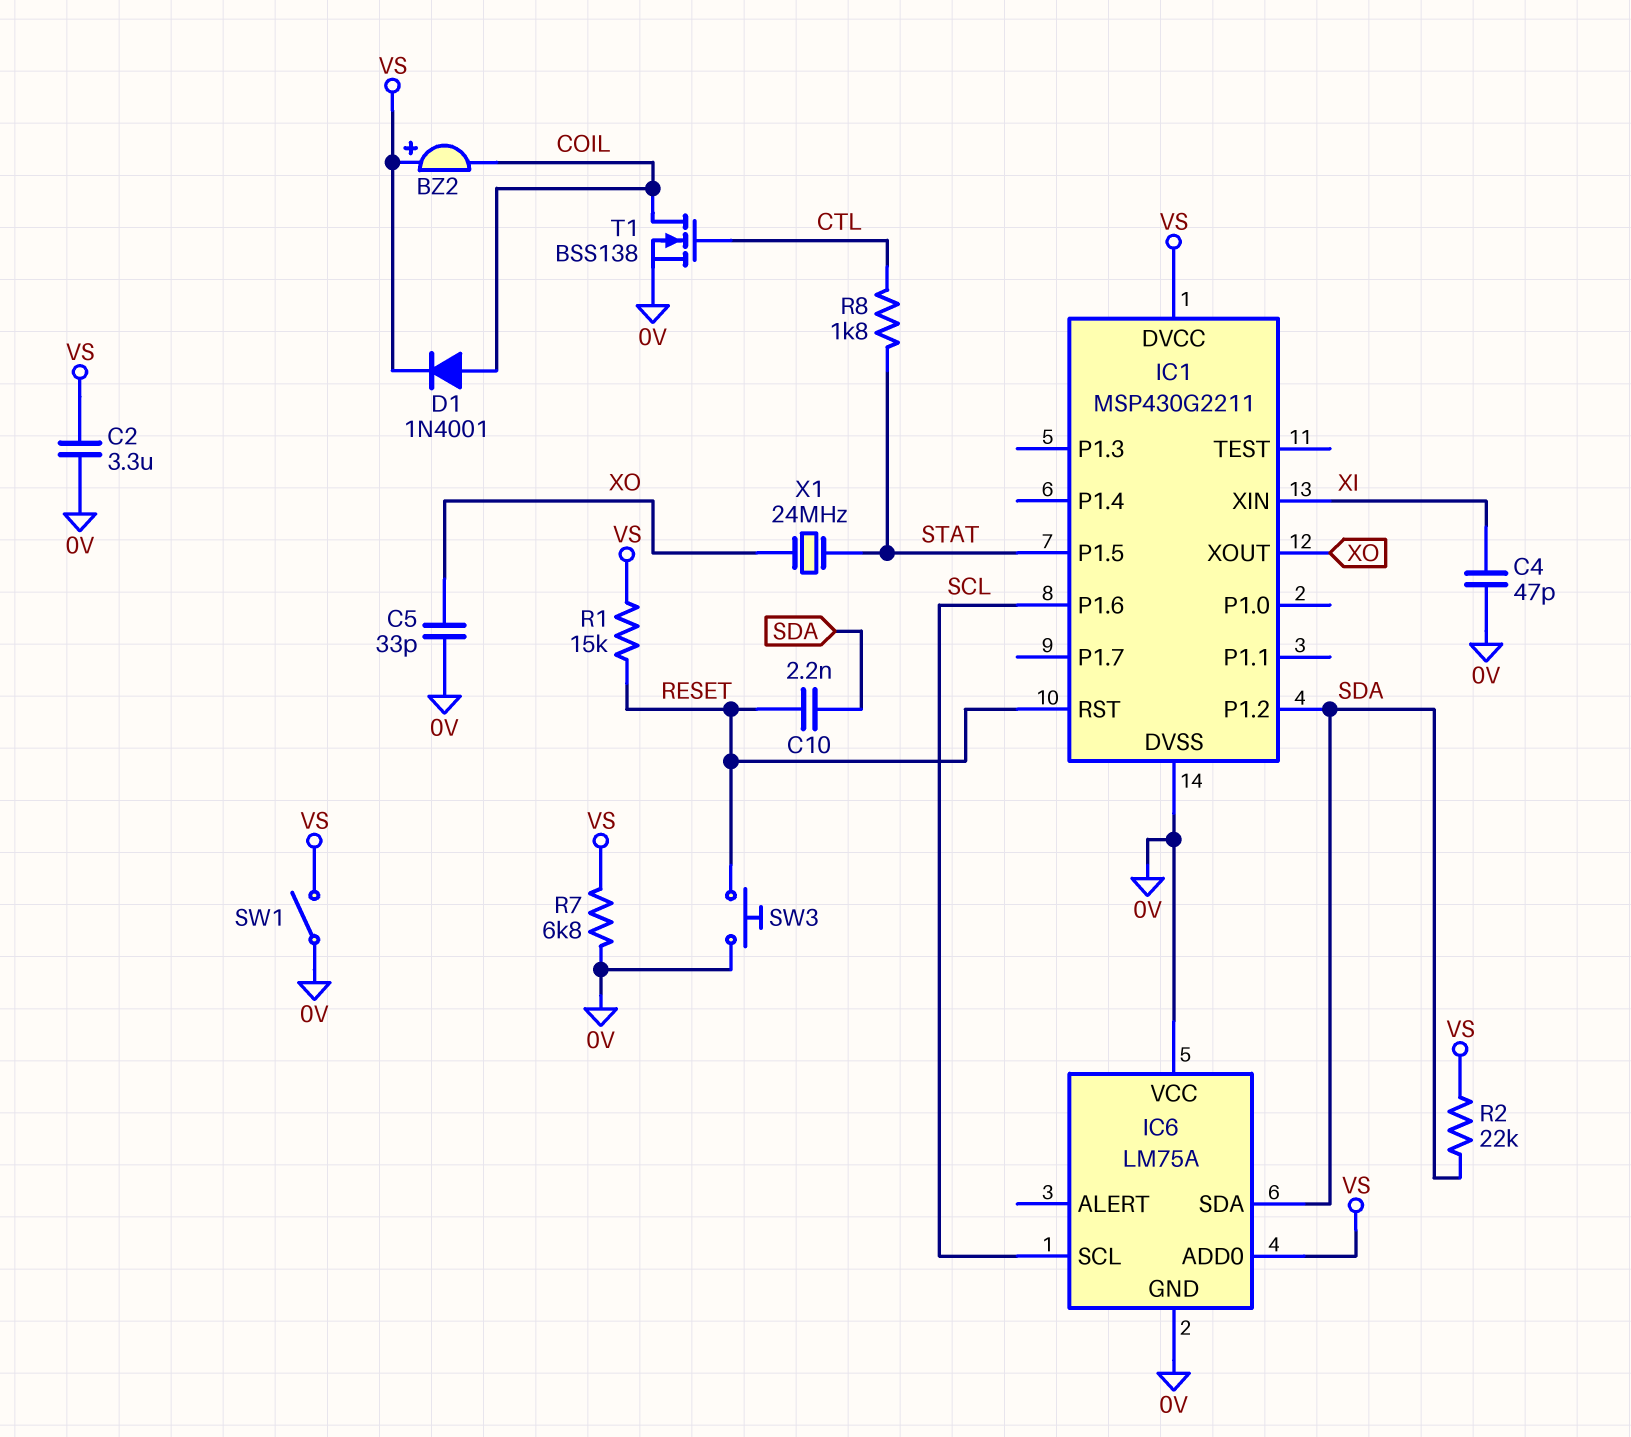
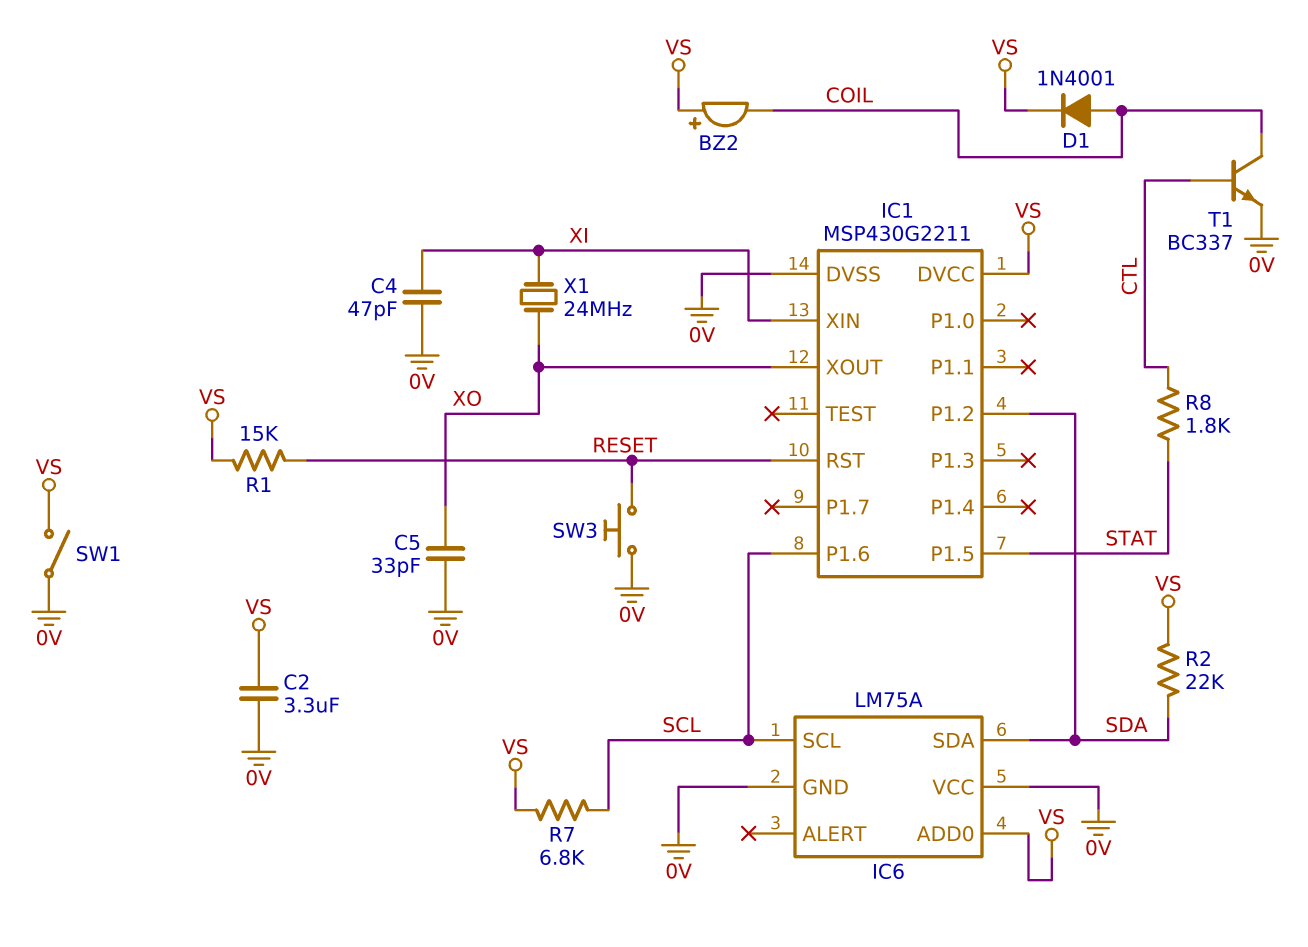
C10: 2.2nF (RESET, SDA) -> none
R7: 6.8k (0V, VS) -> 6.8k (SCL, VS)
T1: NMOS BSS138 (G CTL, D COIL, S 0V) -> NPN BC337 (B CTL, C COIL, E 0V)
X1: 24MHz (STAT, XO) -> 24MHz (XI, XO)

